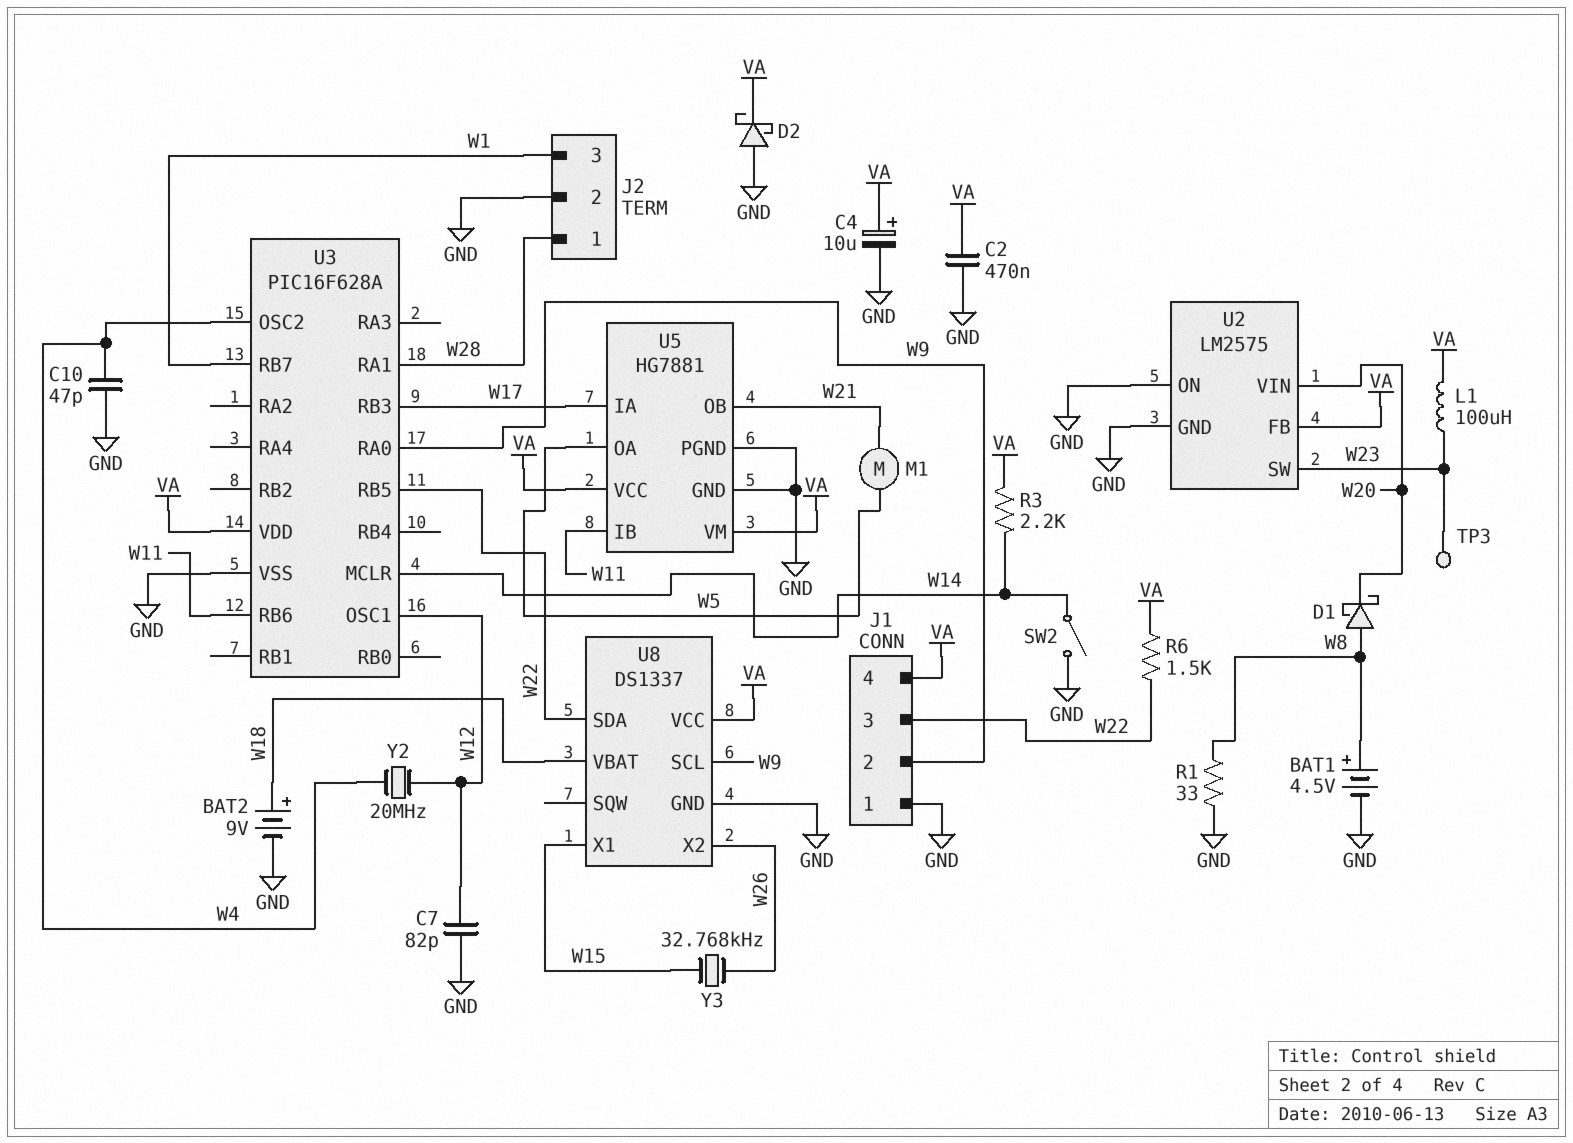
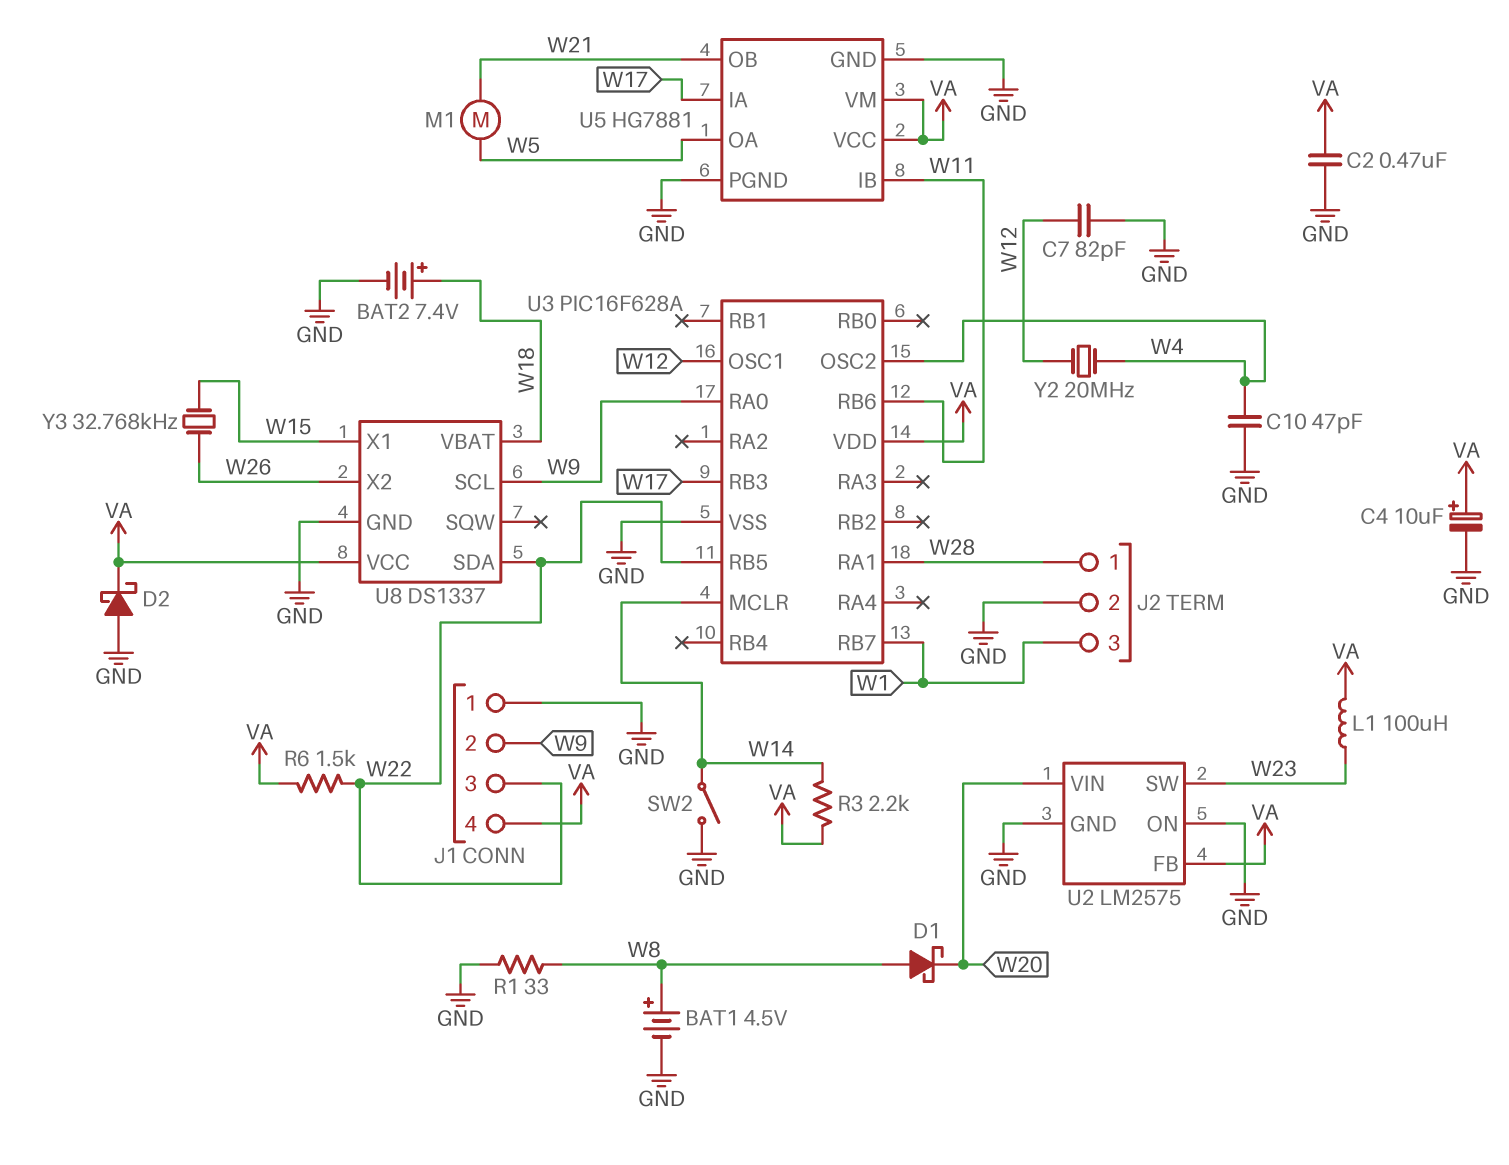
BAT2: 9V (plus W18, minus GND) -> 7.4V (plus W18, minus GND)
TP3: test point (W23) -> none

